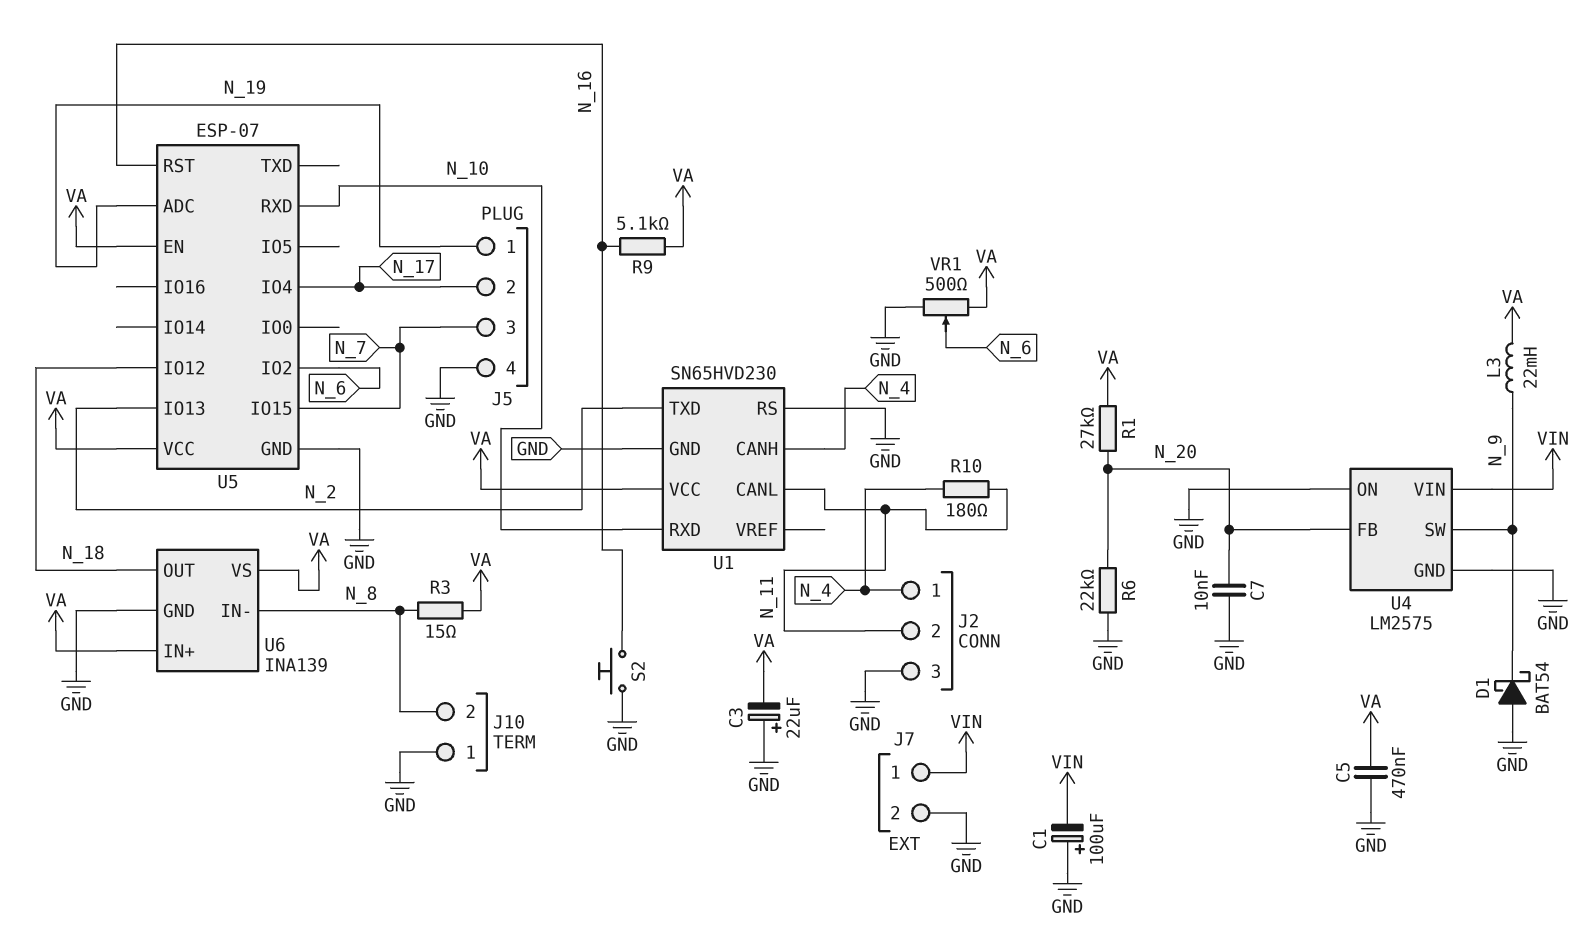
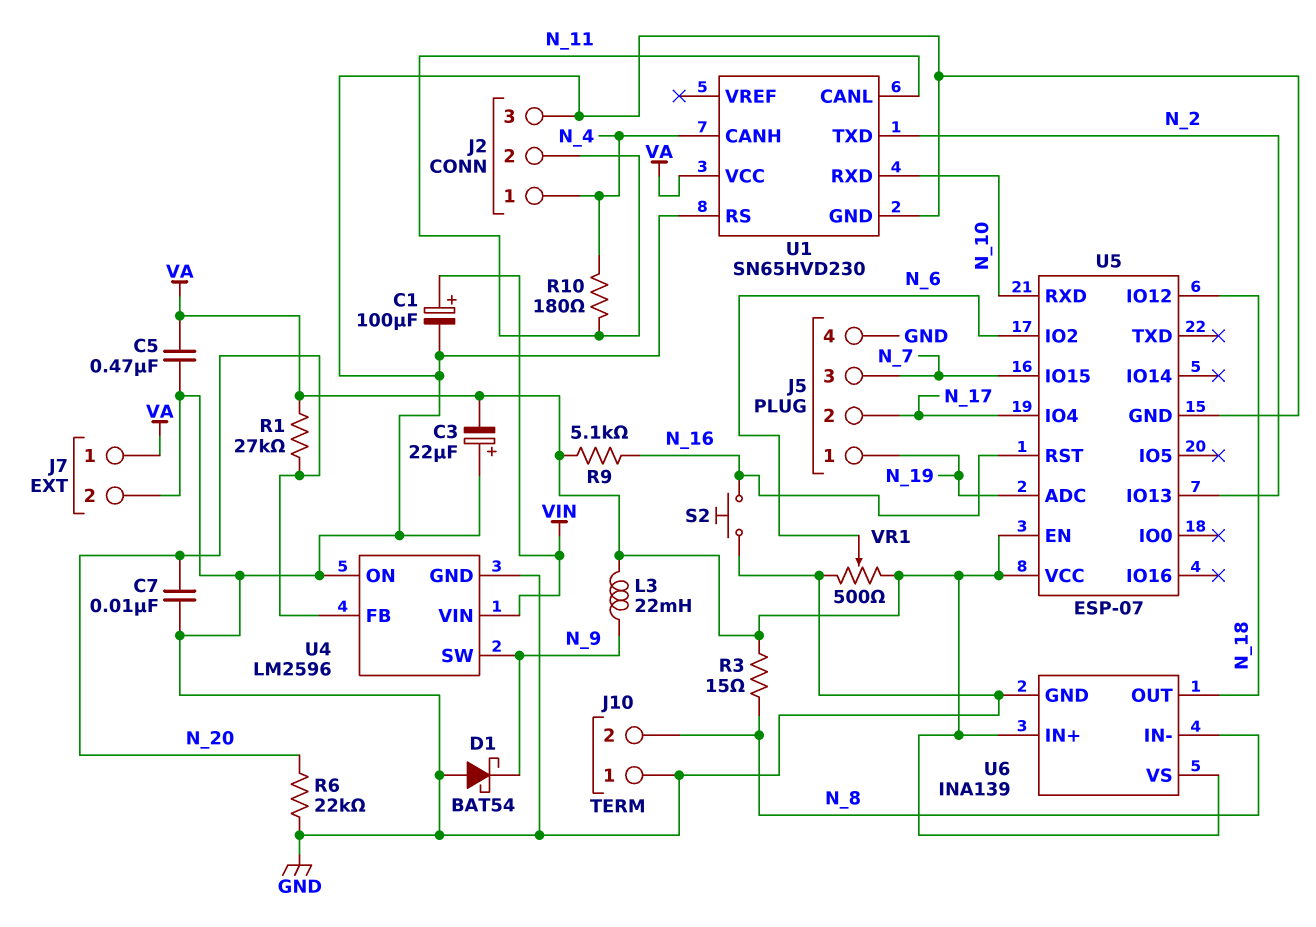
C1: 100uF (plus GND, minus VIN) -> 100uF (plus VIN, minus GND)
J7 pin 1: VIN -> VA
U4: LM2575 -> LM2596

